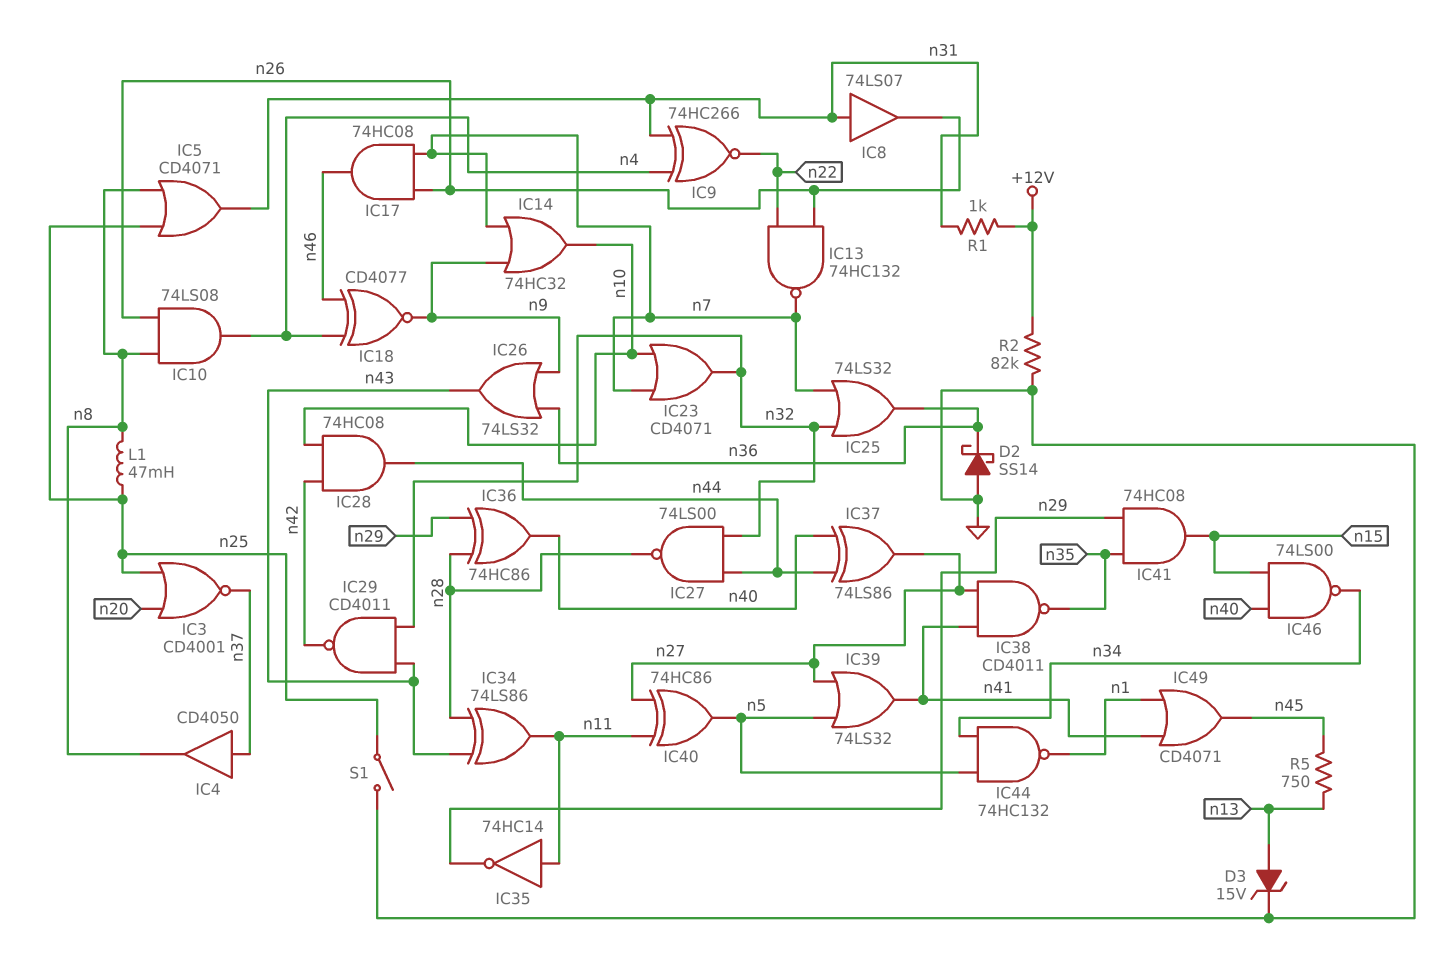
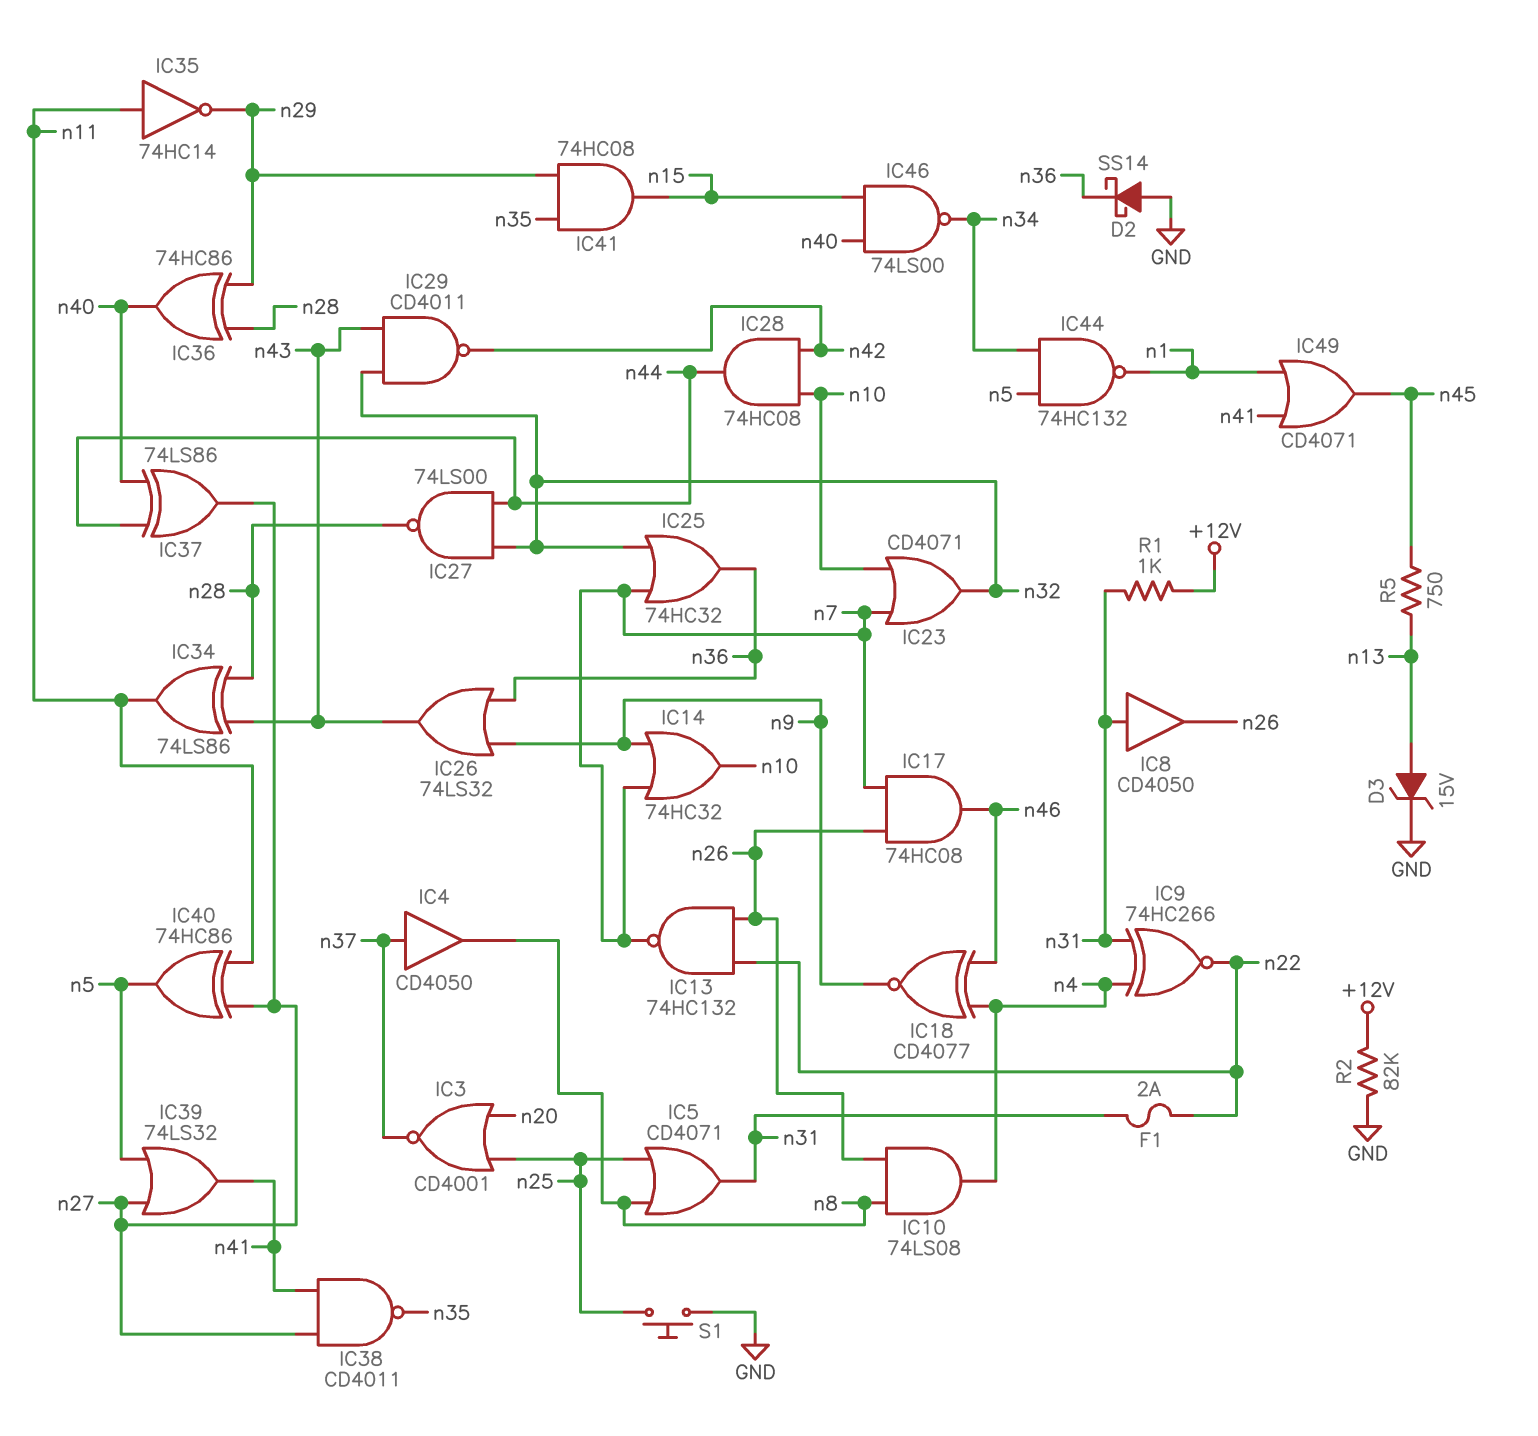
F1: none -> 2A (n22, n31)
IC8: buffer 74LS07 (in n31, out n26) -> buffer CD4050 (in n31, out n26)
IC25: OR 74LS32 (in n7, in n32, out n36) -> OR 74HC32 (in n7, in n32, out n36)
L1: 47mH (n8, n25) -> none
S1: switch (GND, n25) -> button (GND, n25)

